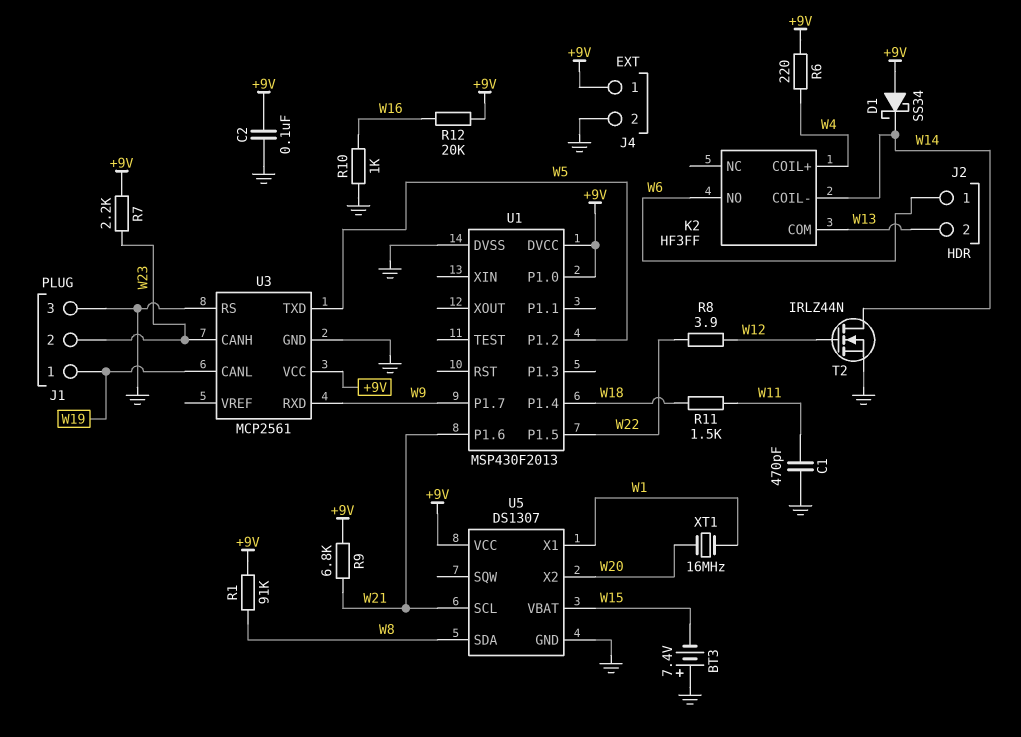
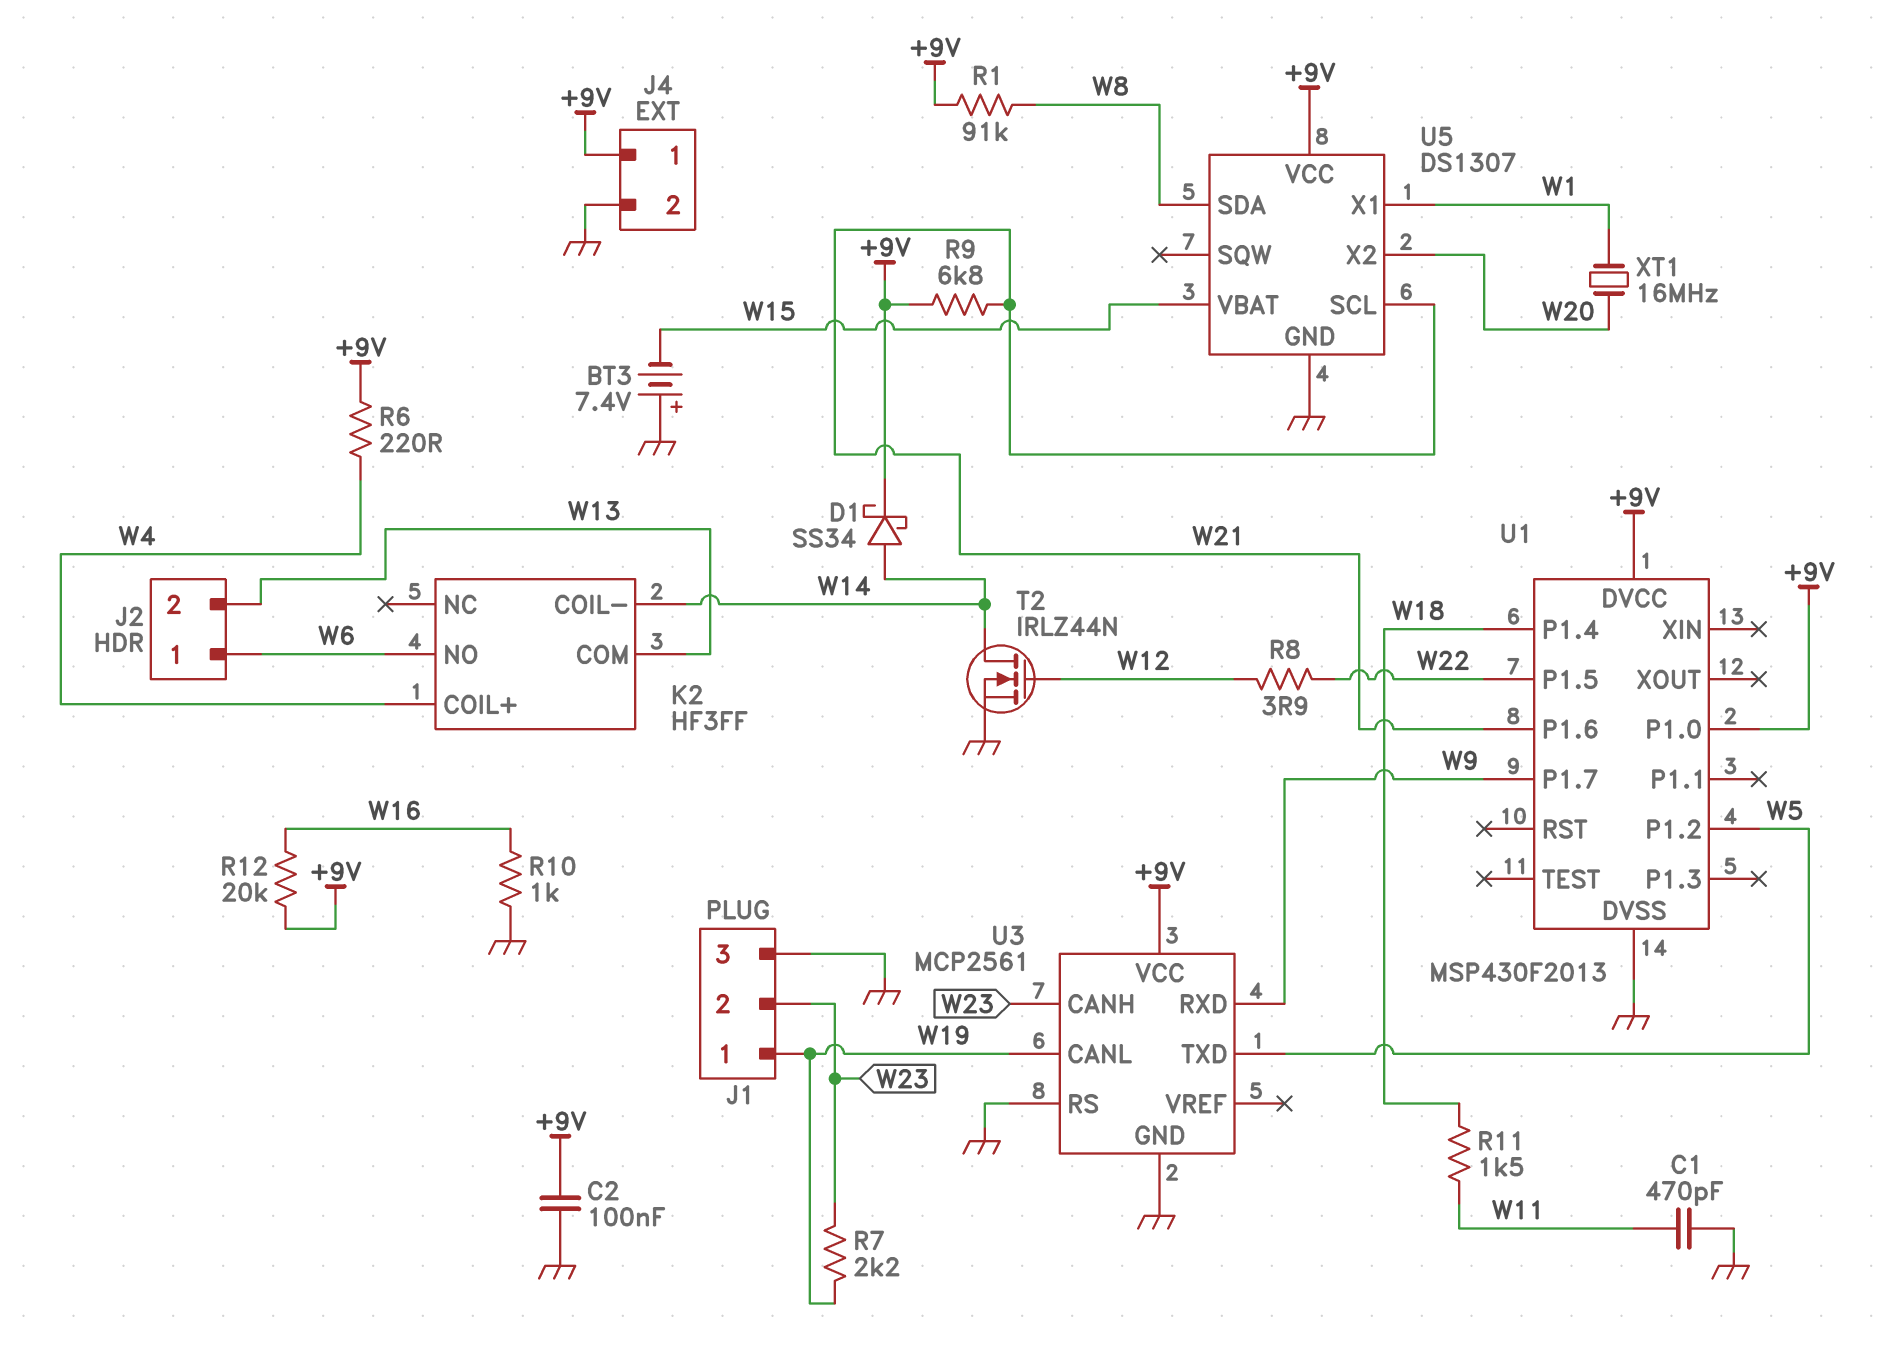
D1: schottky SS34 (A +9V, K W14) -> schottky SS34 (A W14, K +9V)
R7: 2.2k (+9V, W23) -> 2.2k (W19, W23)

